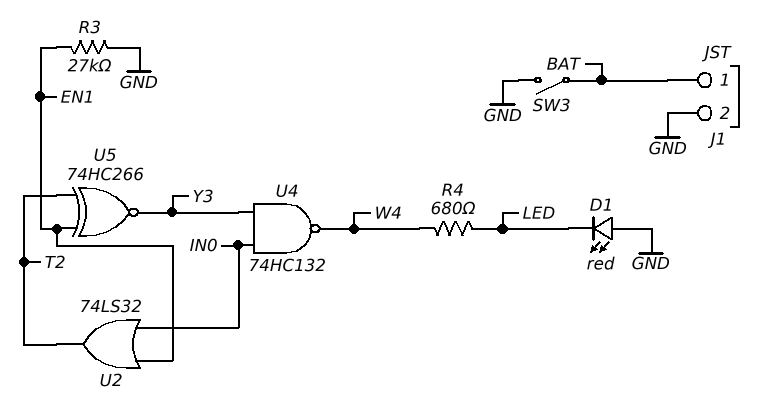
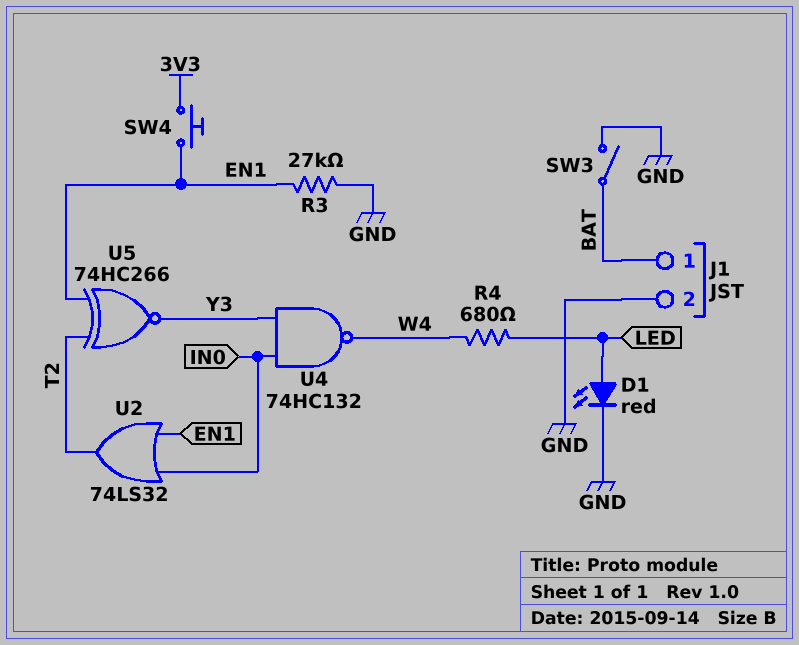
D1: LED red (A GND, K LED) -> LED red (A LED, K GND)
SW4: none -> button (3V3, EN1)

